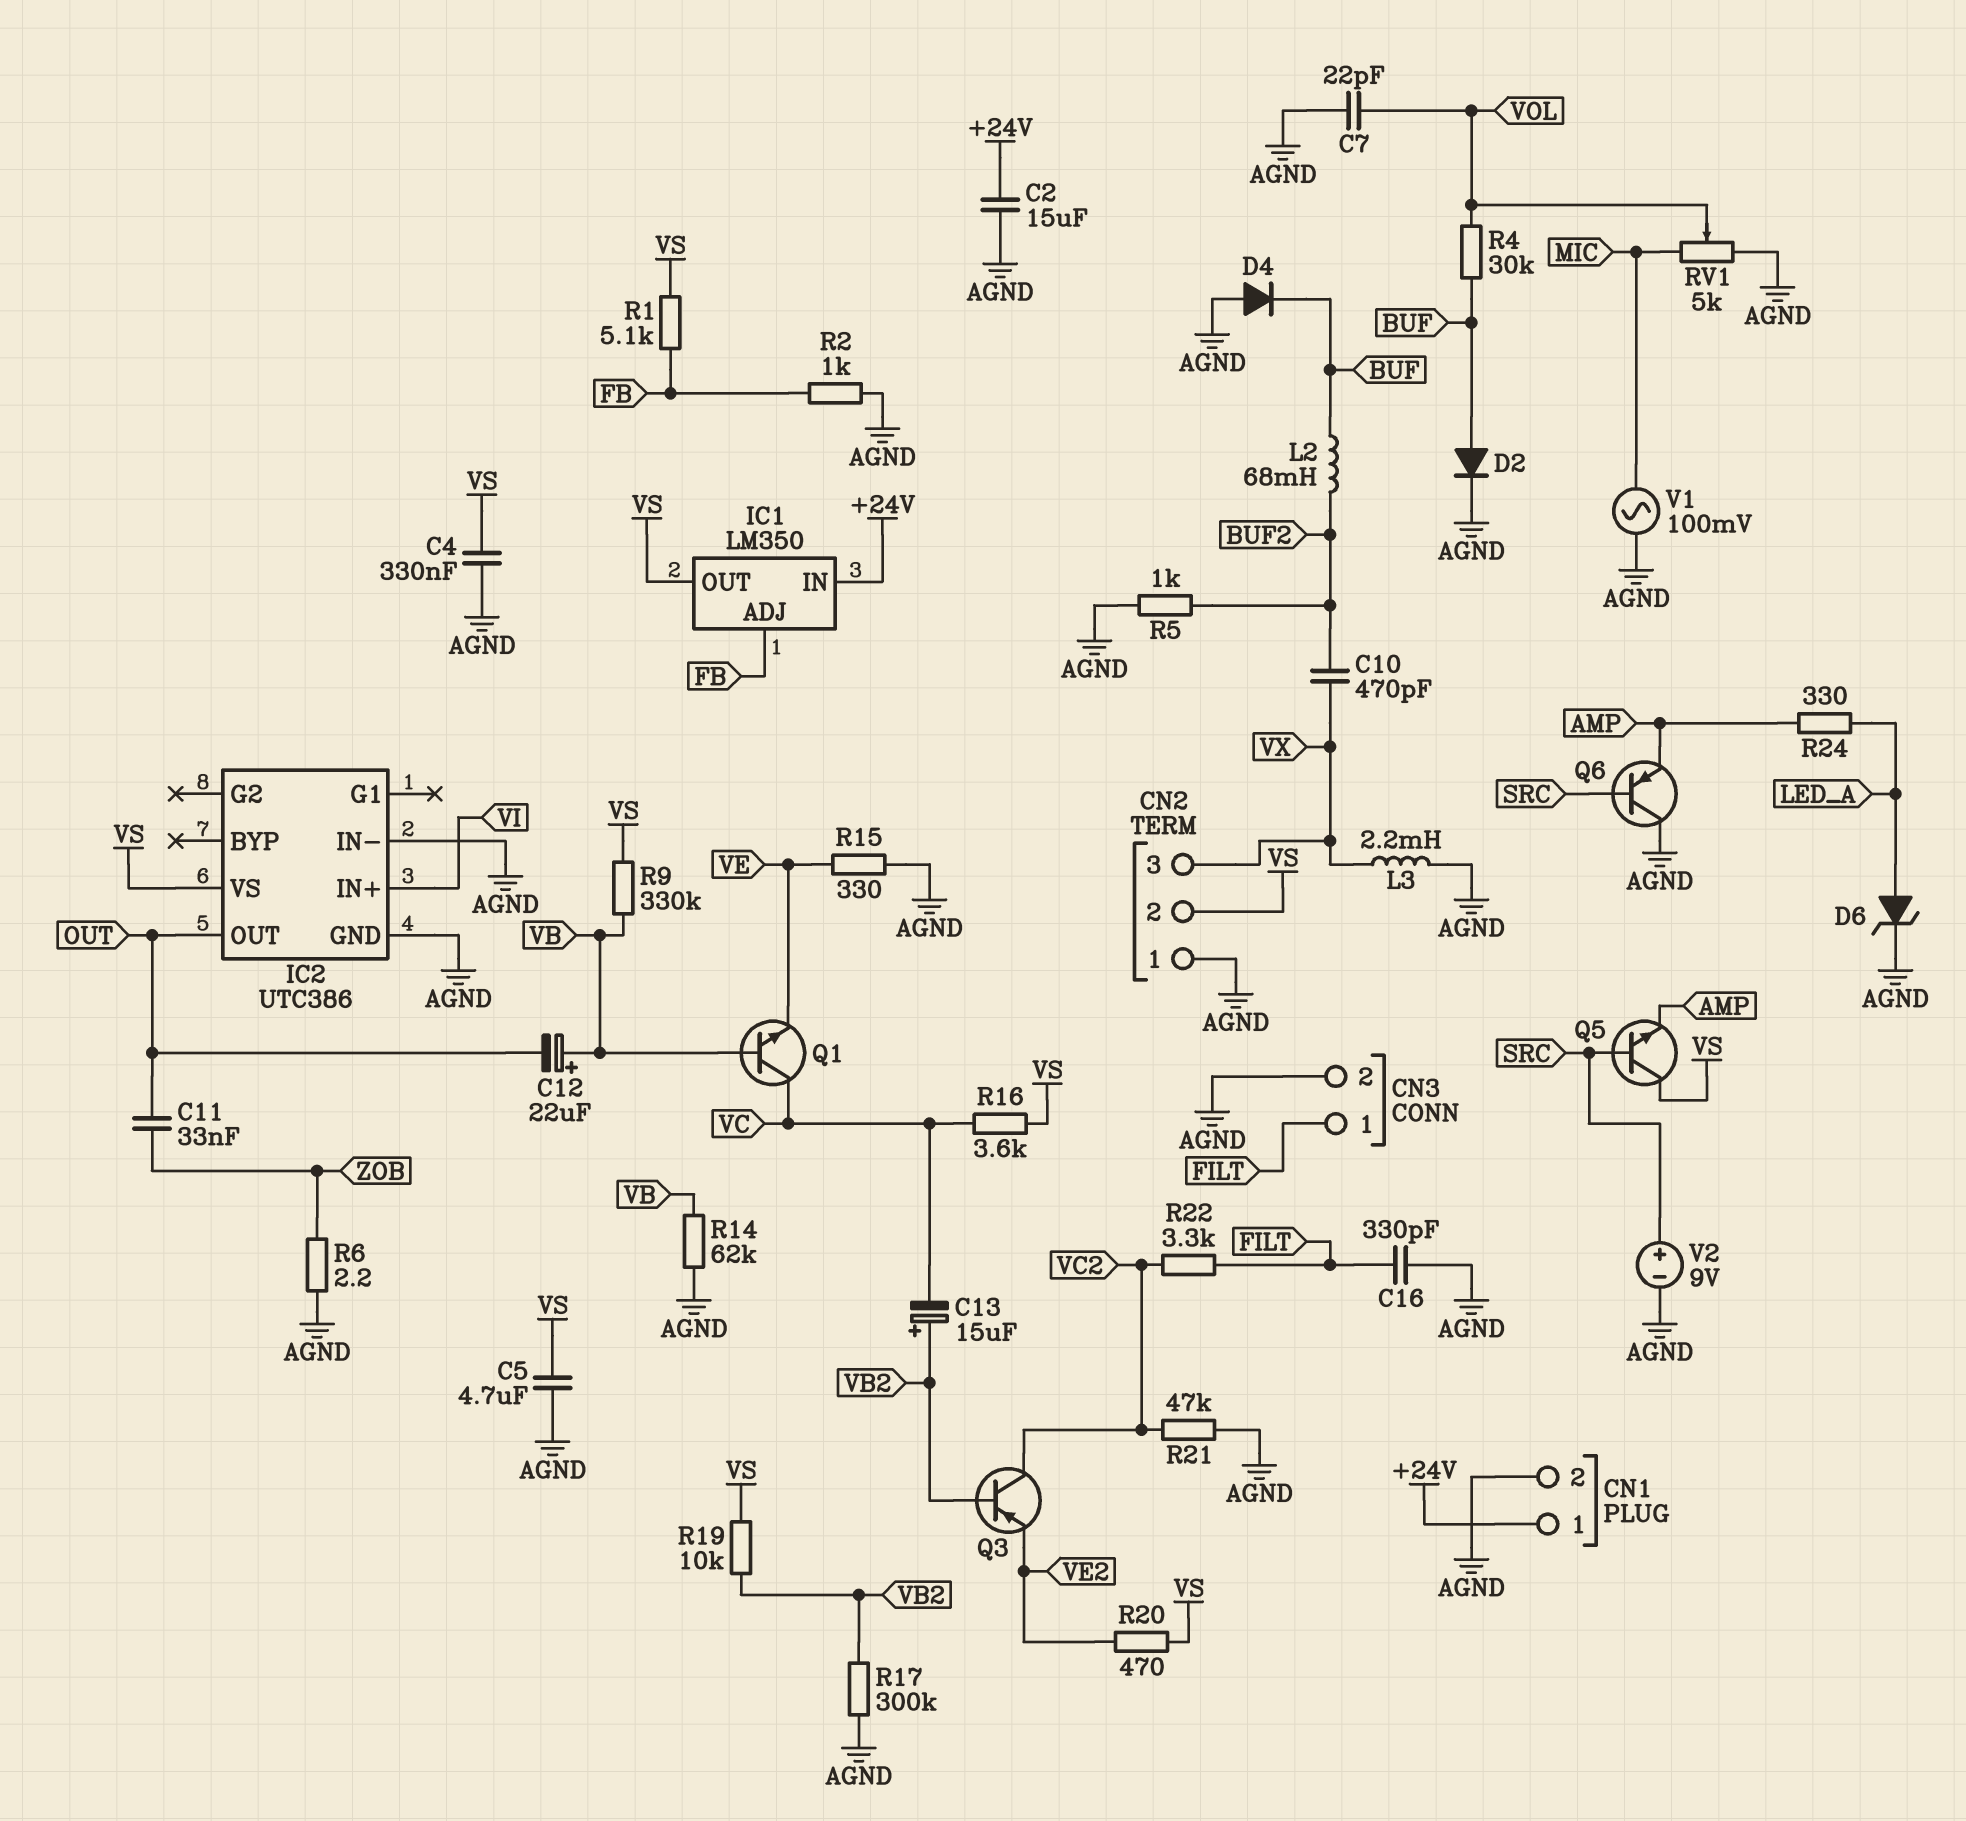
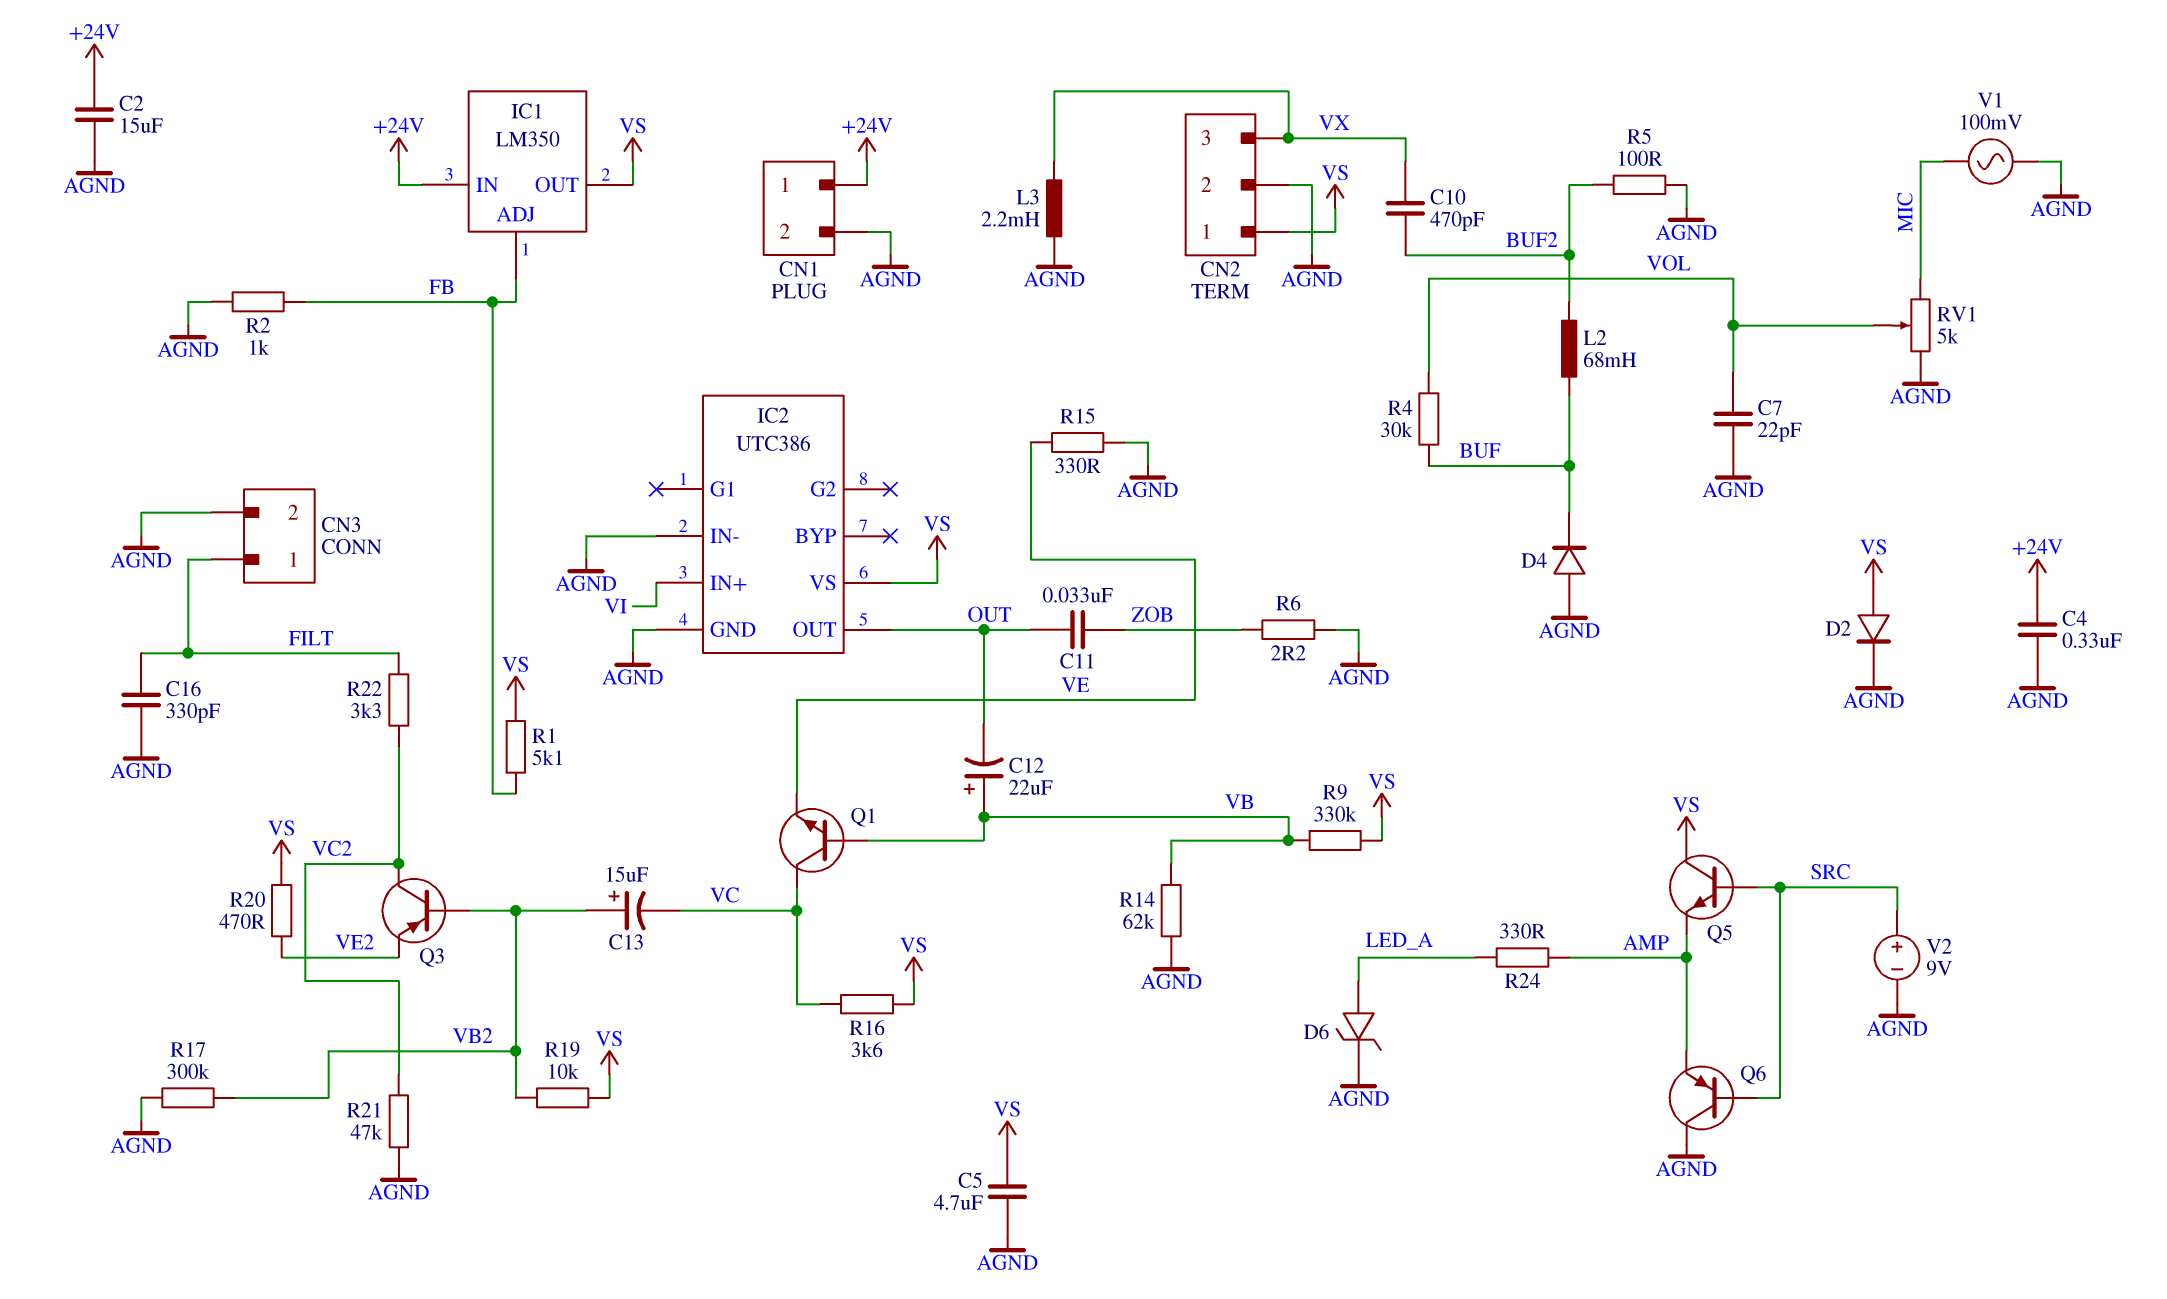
C4: 330nF (AGND, VS) -> 330nF (+24V, AGND)
CN2 pin 1: AGND -> VS
CN2 pin 2: VS -> AGND
D2: diode (A BUF, K AGND) -> diode (A VS, K AGND)
R5: 1k (AGND, BUF2) -> 100 (AGND, BUF2)

